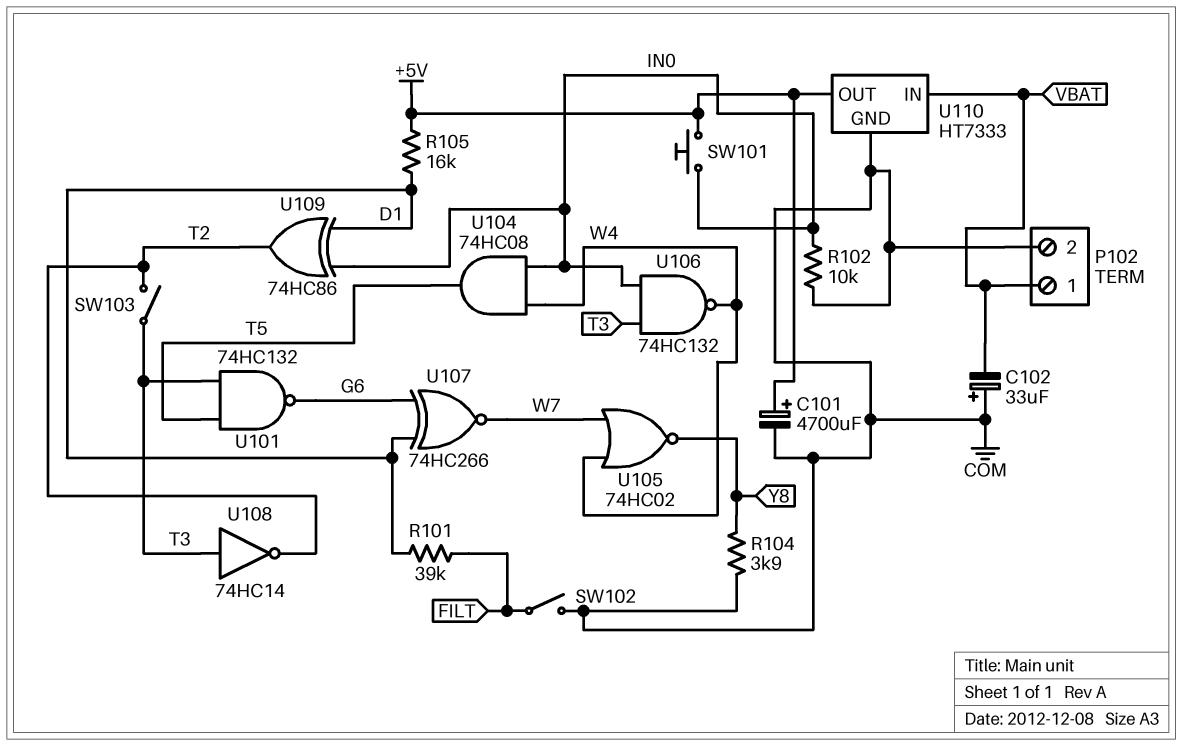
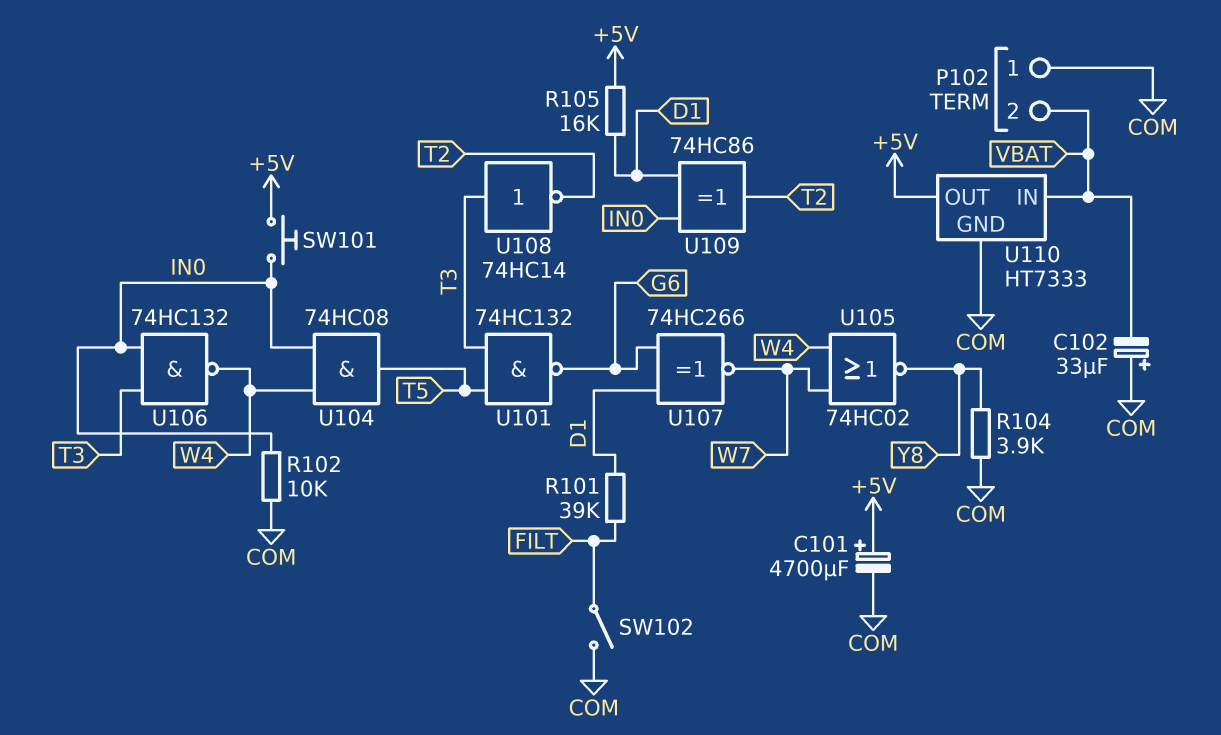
P102 pin 1: VBAT -> COM
P102 pin 2: COM -> VBAT
SW103: switch (T2, T3) -> none

